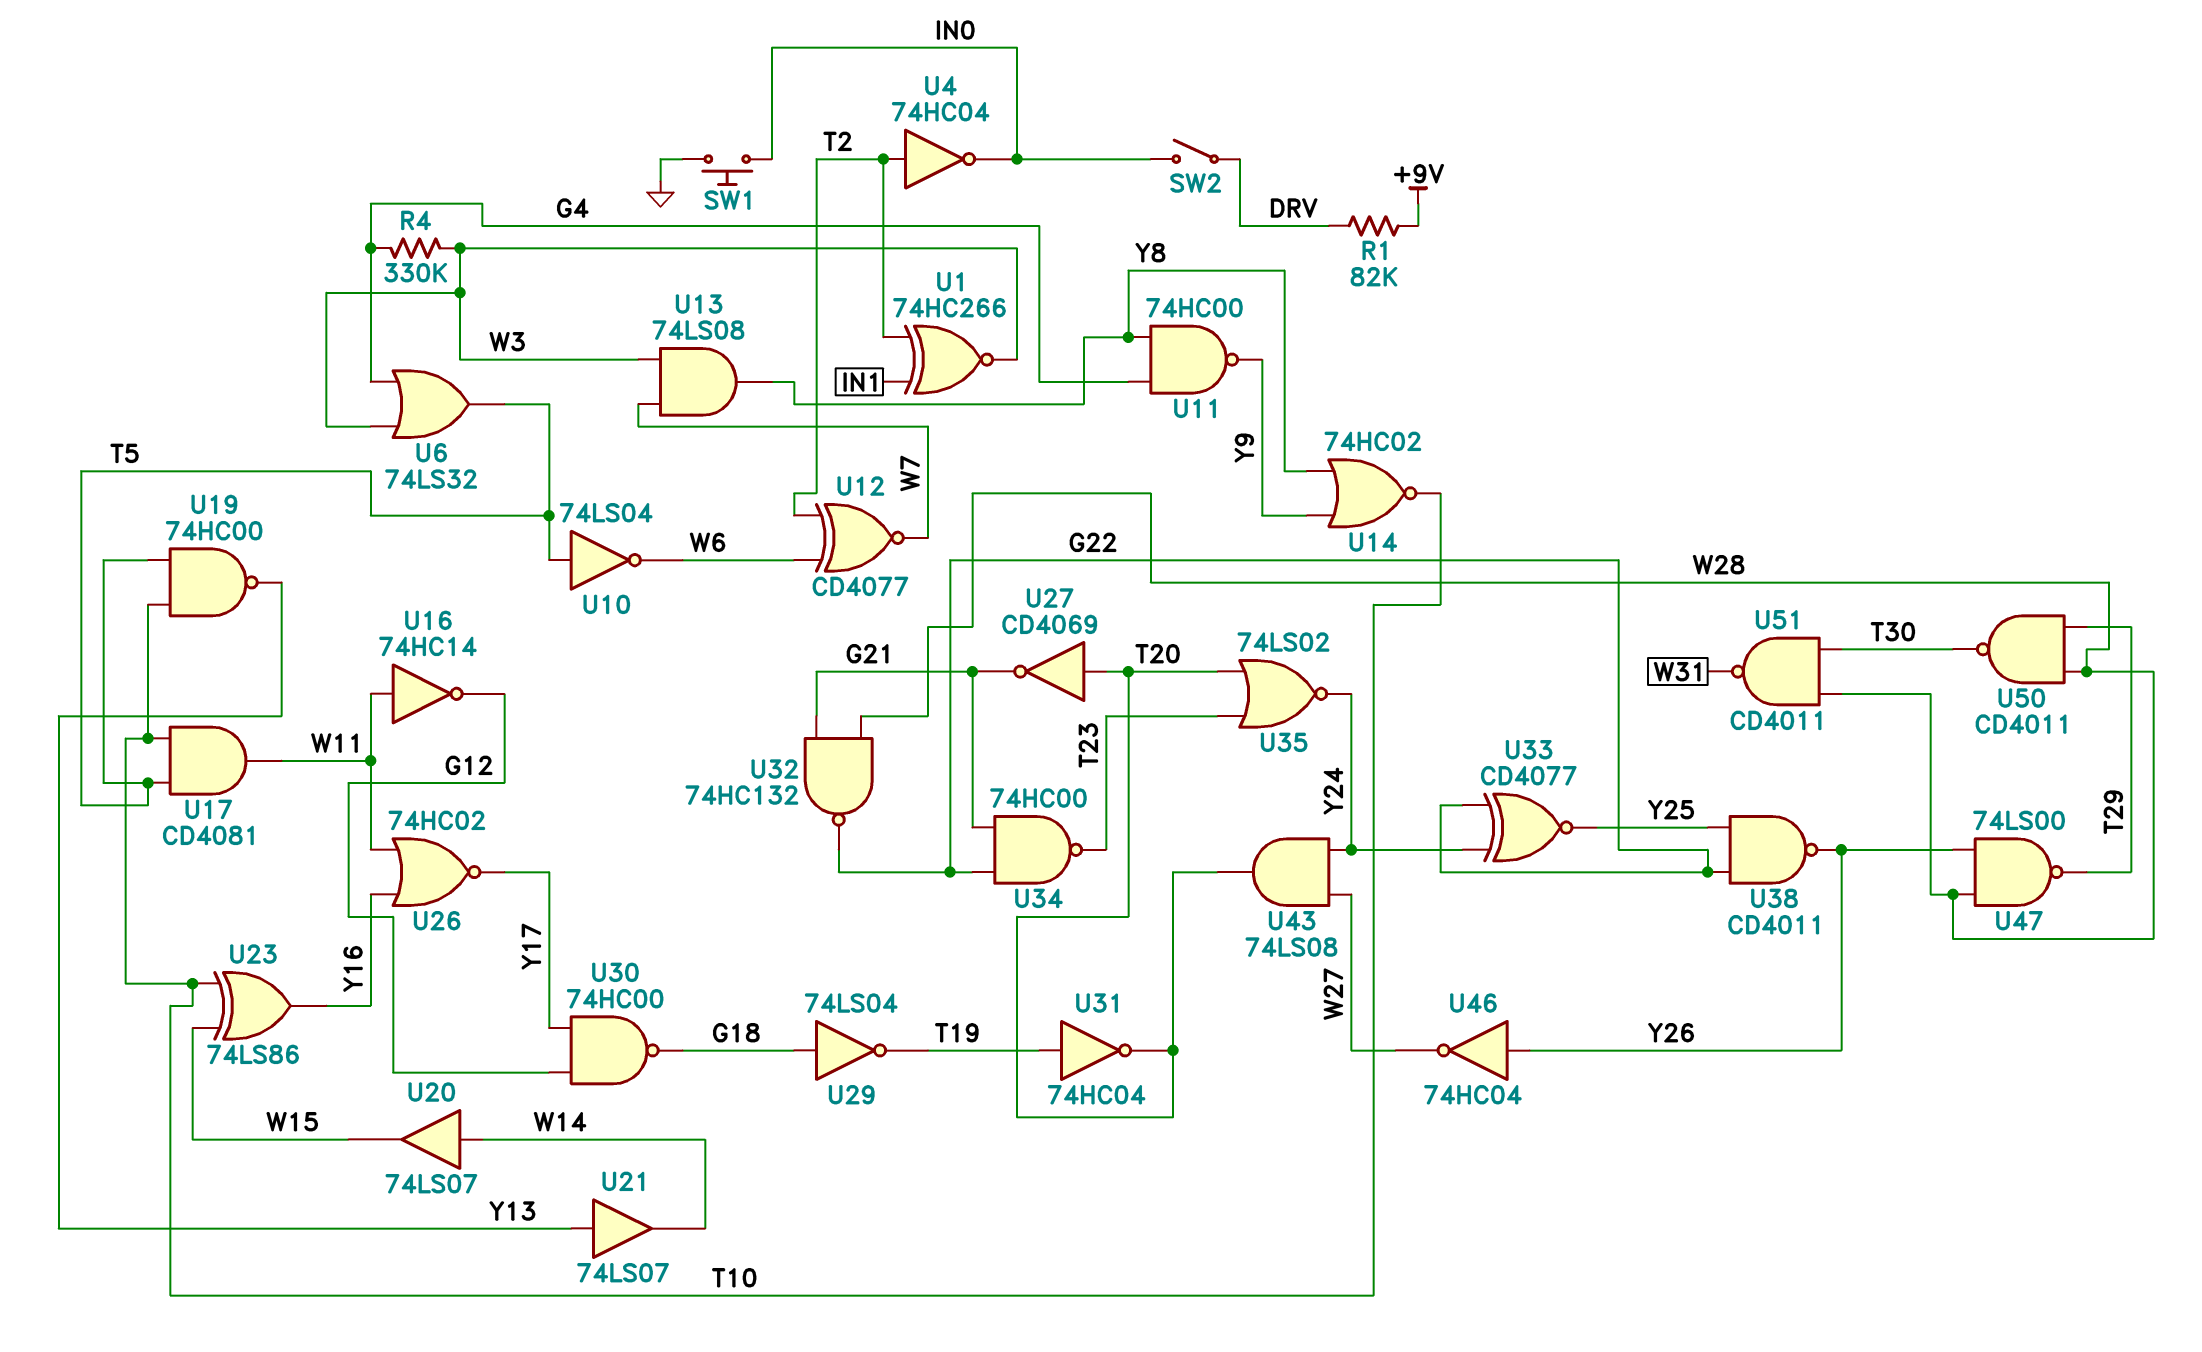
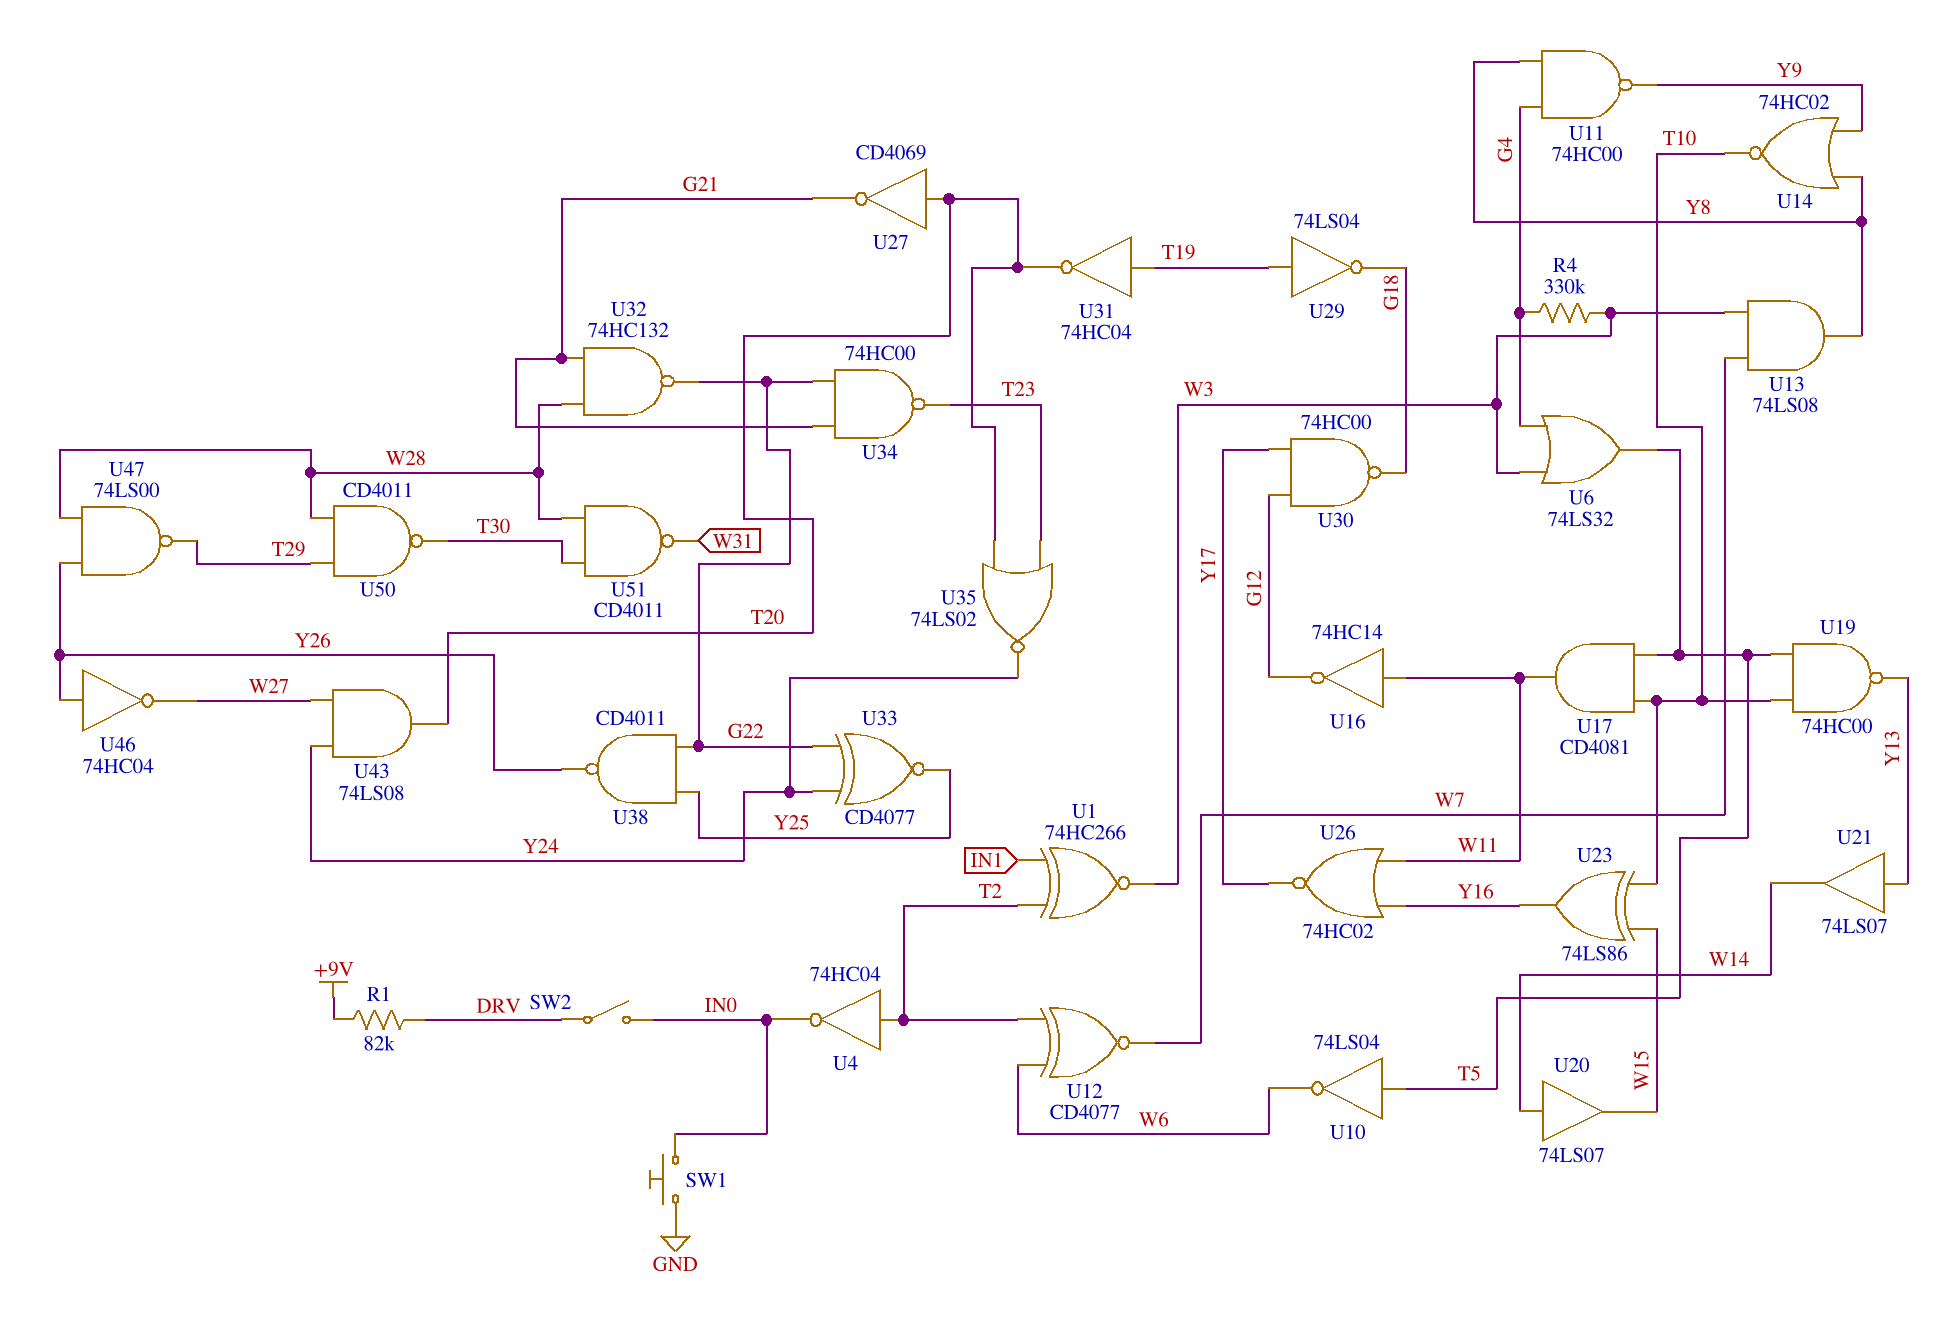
U29: NOT 74LS04 (in G18, out T19) -> NOT 74LS04 (in T19, out G18)

